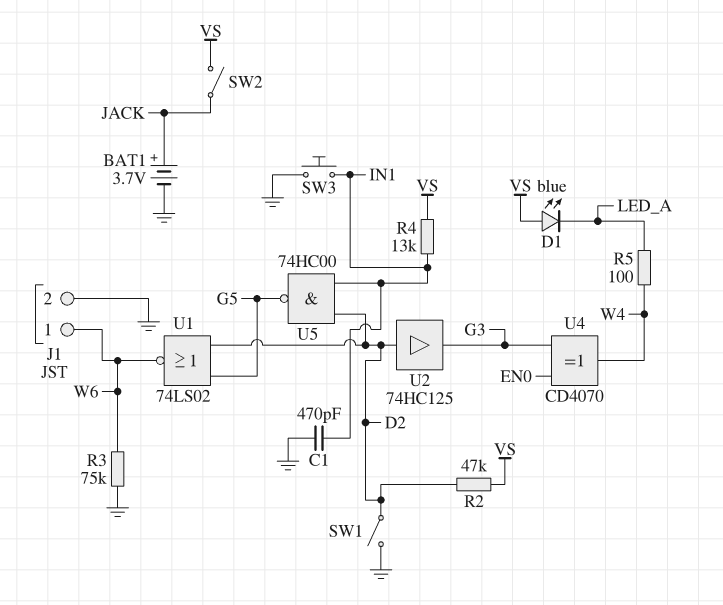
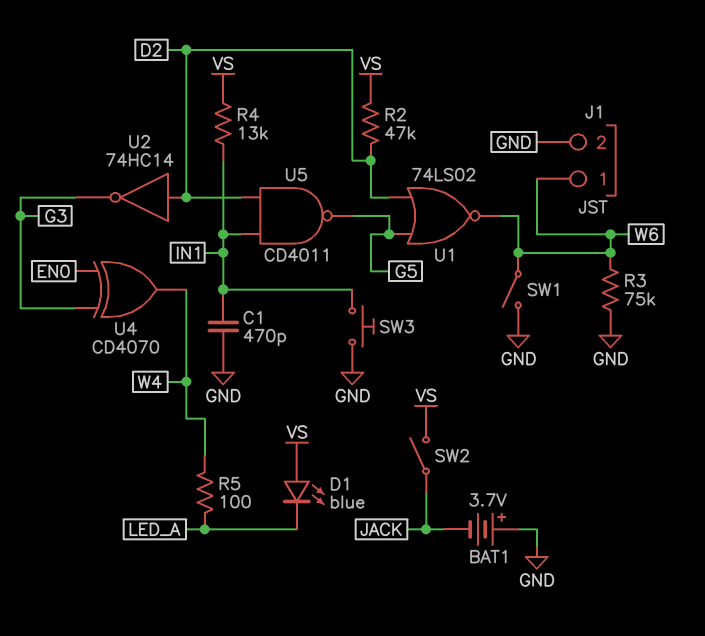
BAT1: 3.7V (plus JACK, minus GND) -> 3.7V (plus GND, minus JACK)
SW1: switch (D2, GND) -> switch (GND, W6)
U2: buffer 74HC125 (in D2, out G3) -> NOT 74HC14 (in D2, out G3)
U5: NAND 74HC00 (in D2, in IN1, out G5) -> NAND CD4011 (in D2, in IN1, out G5)

